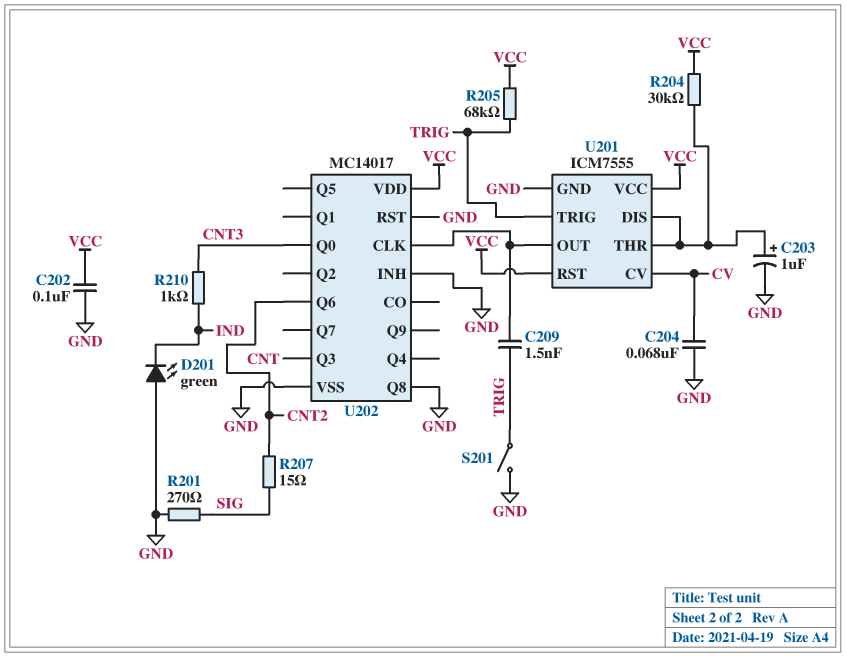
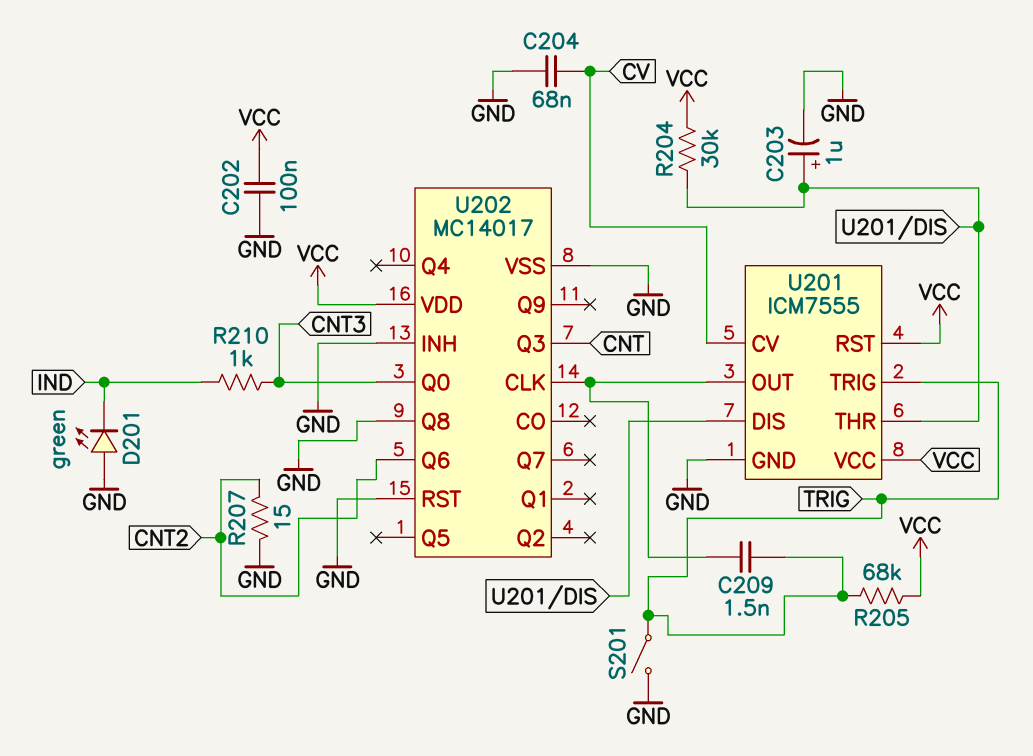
R201: 270 (GND, SIG) -> none
R207: 15 (CNT2, SIG) -> 15 (CNT2, GND)

